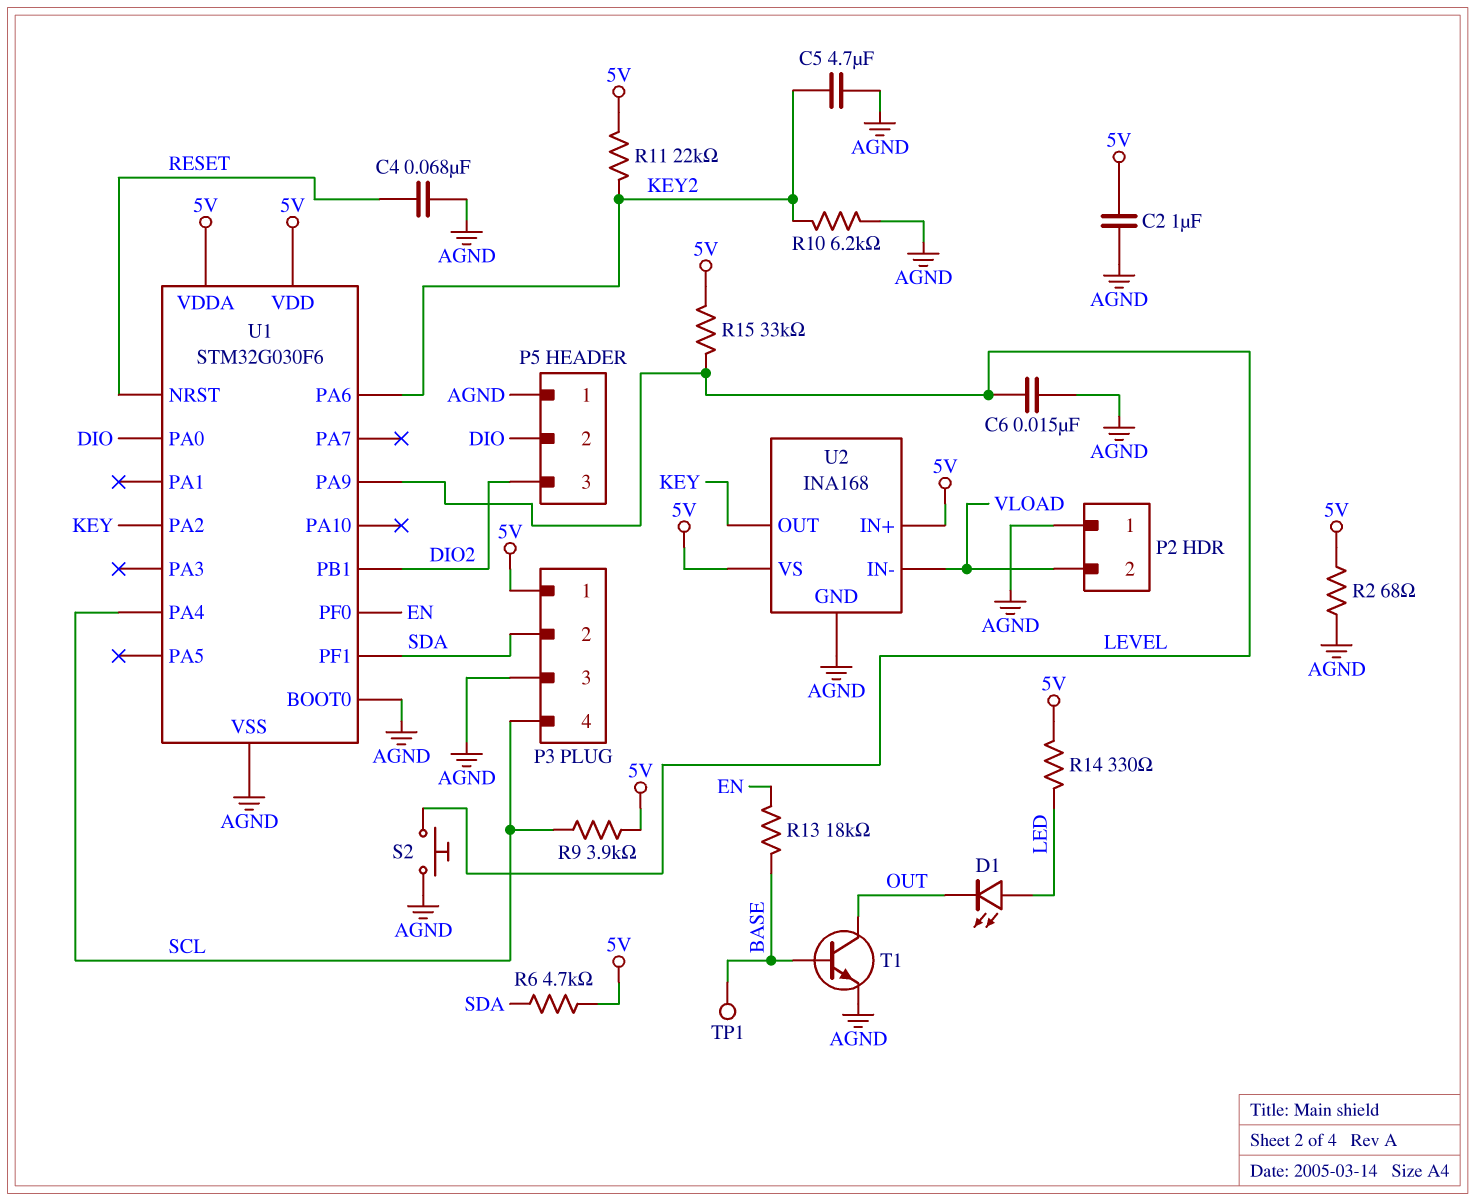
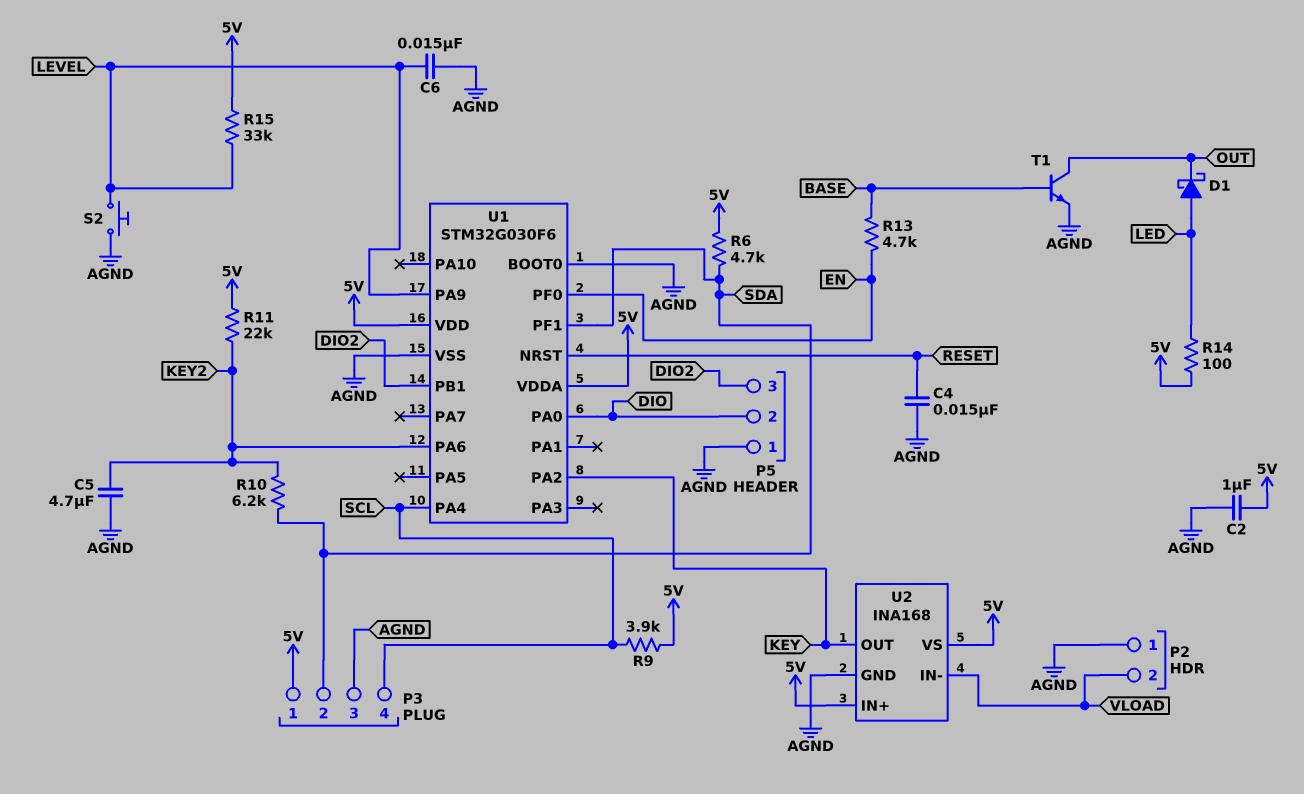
C4: 68nF (AGND, RESET) -> 15nF (AGND, RESET)
D1: LED (A LED, K OUT) -> schottky (A LED, K OUT)
R2: 68 (5V, AGND) -> none
R10: 6.2k (AGND, KEY2) -> 6.2k (KEY2, SDA)
R13: 18k (BASE, EN) -> 4.7k (BASE, EN)
R14: 330 (5V, LED) -> 100 (5V, LED)
TP1: test point (BASE) -> none

